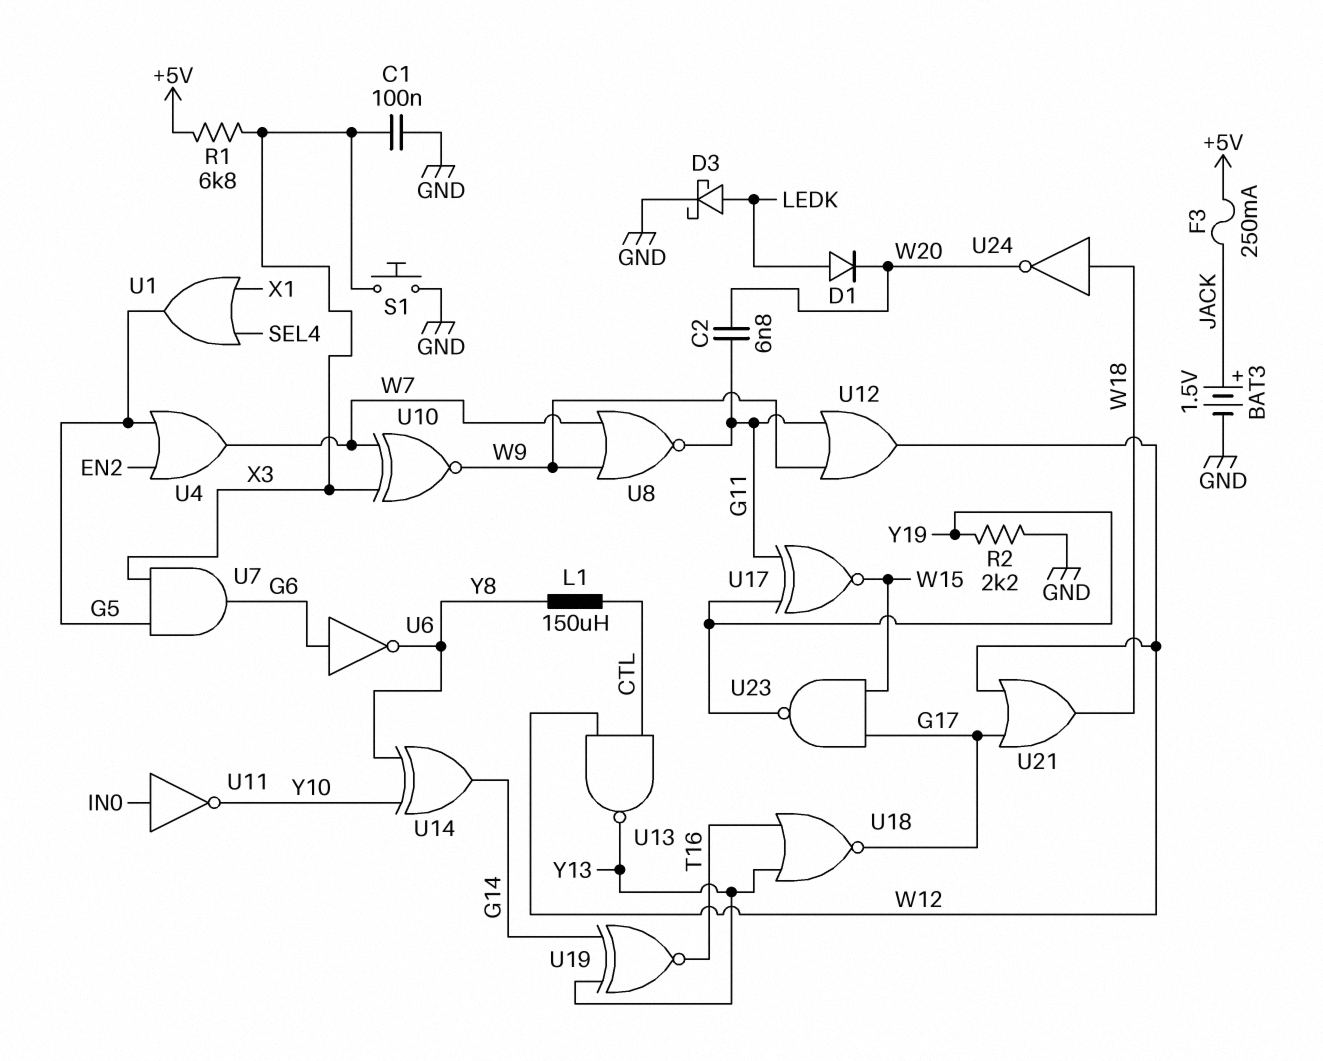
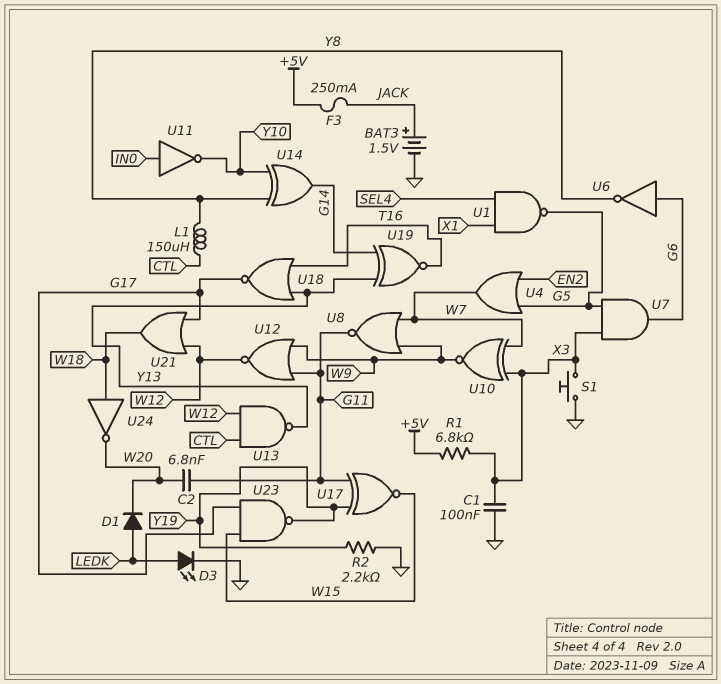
D3: schottky (A LEDK, K GND) -> LED (A LEDK, K GND)
U1: OR (in SEL4, in X1, out G5) -> NAND (in SEL4, in X1, out G5)
U12: OR (in G11, in W9, out W12) -> NOR (in G11, in W9, out W12)

